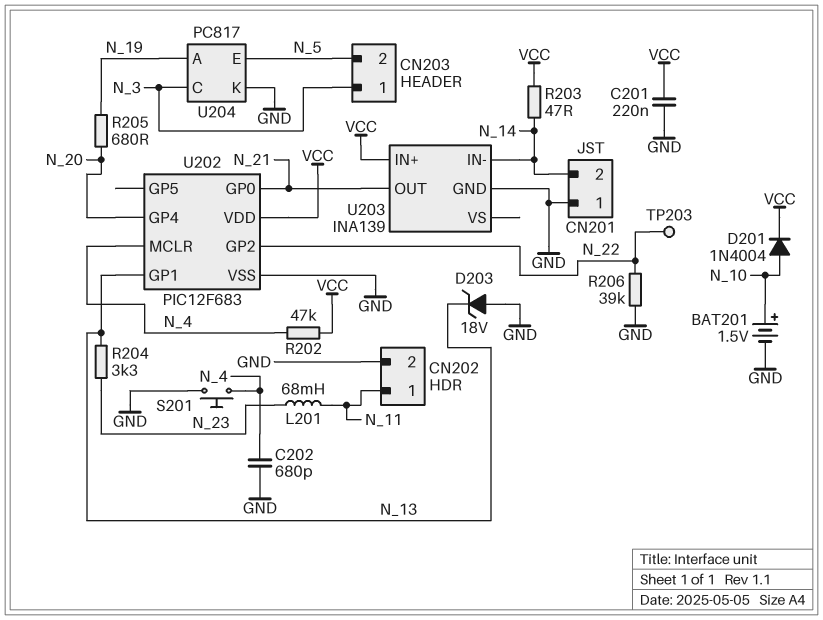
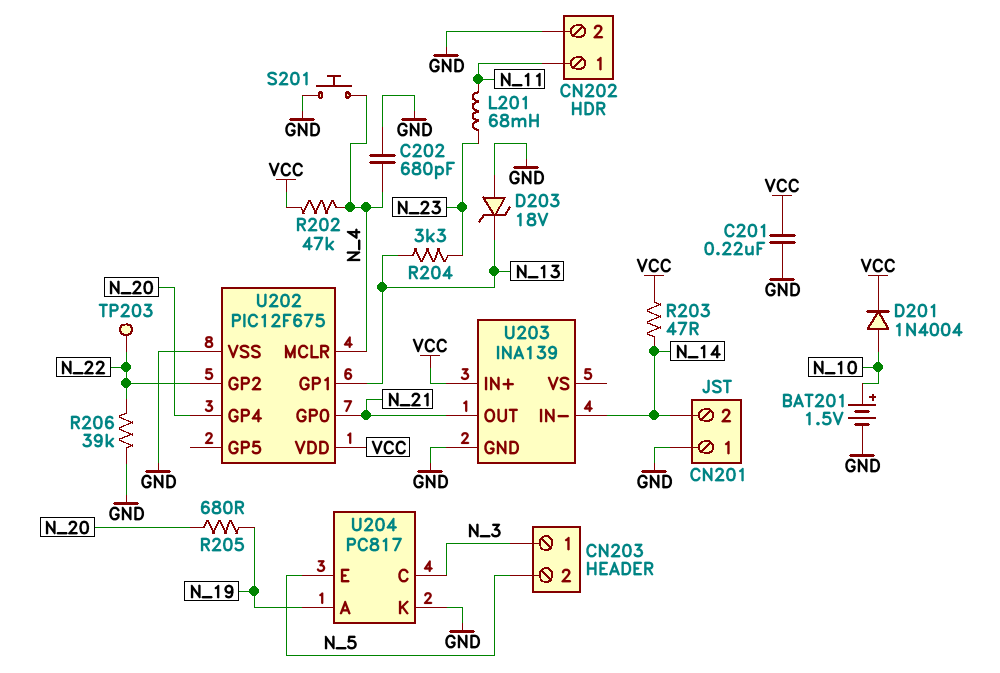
U202: PIC12F683 -> PIC12F675

